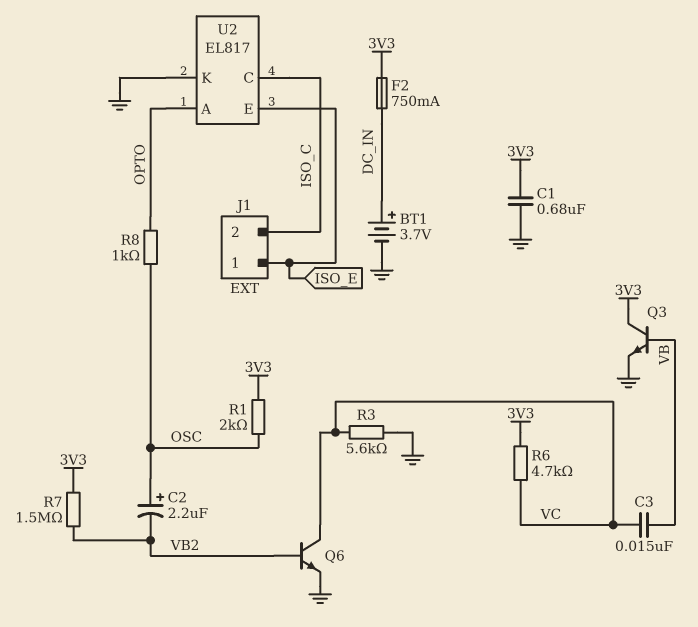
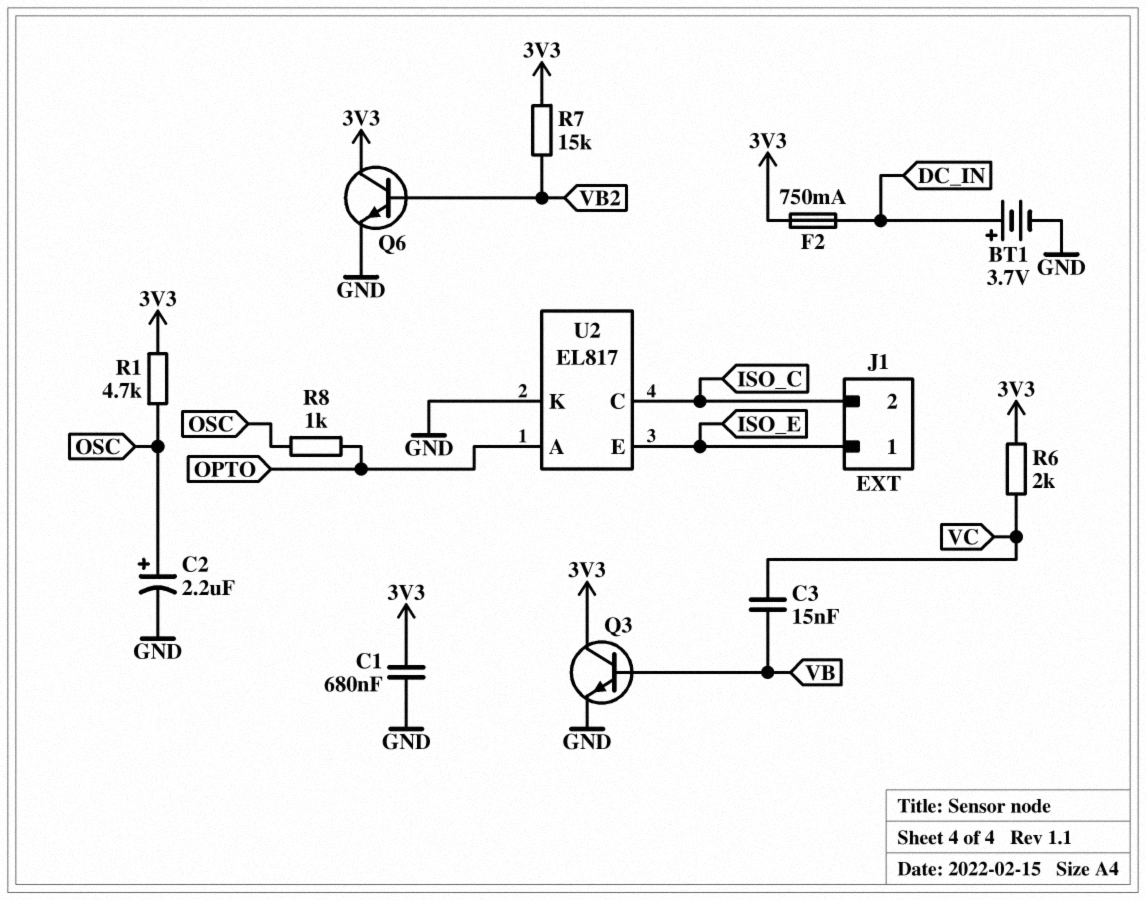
C2: 2.2uF (plus OSC, minus VB2) -> 2.2uF (plus OSC, minus GND)
Q6: NPN (B VB2, C VC, E GND) -> NPN (B VB2, C 3V3, E GND)
R1: 2k (3V3, OSC) -> 4.7k (3V3, OSC)
R3: 5.6k (GND, VC) -> none
R6: 4.7k (3V3, VC) -> 2k (3V3, VC)
R7: 1.5M (3V3, VB2) -> 15k (3V3, VB2)

